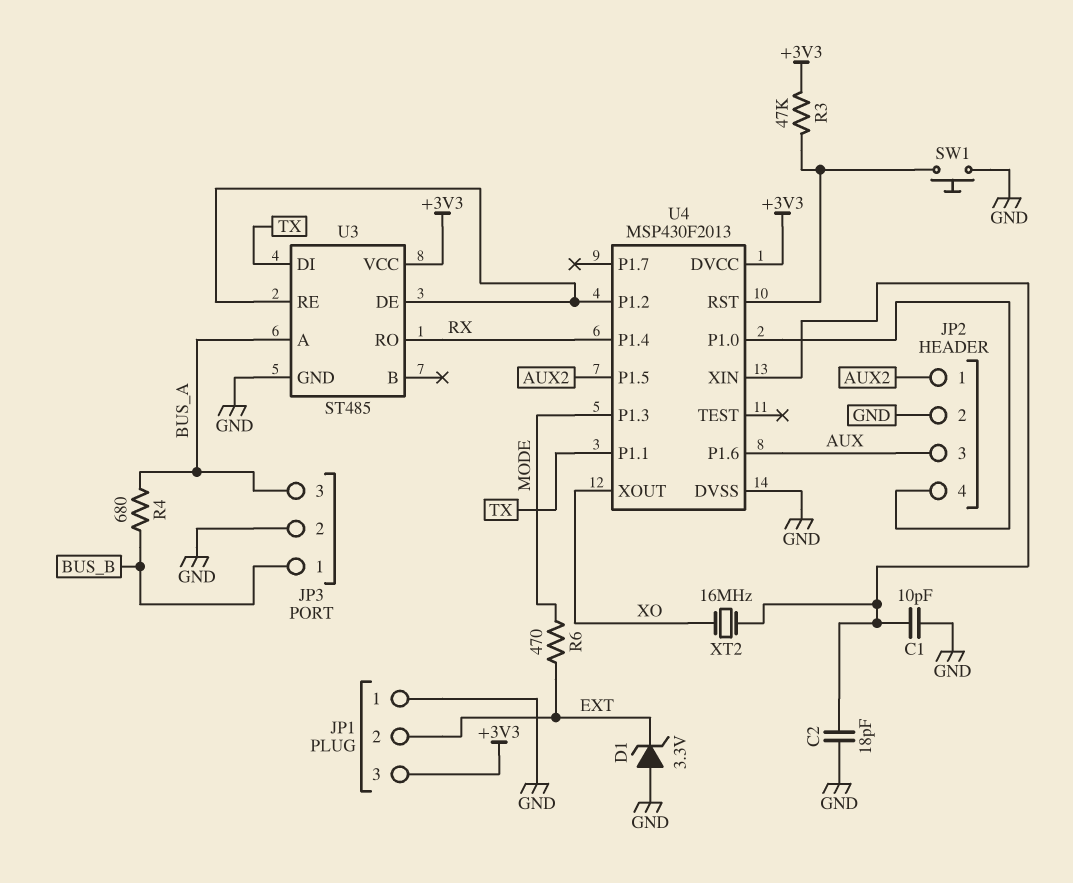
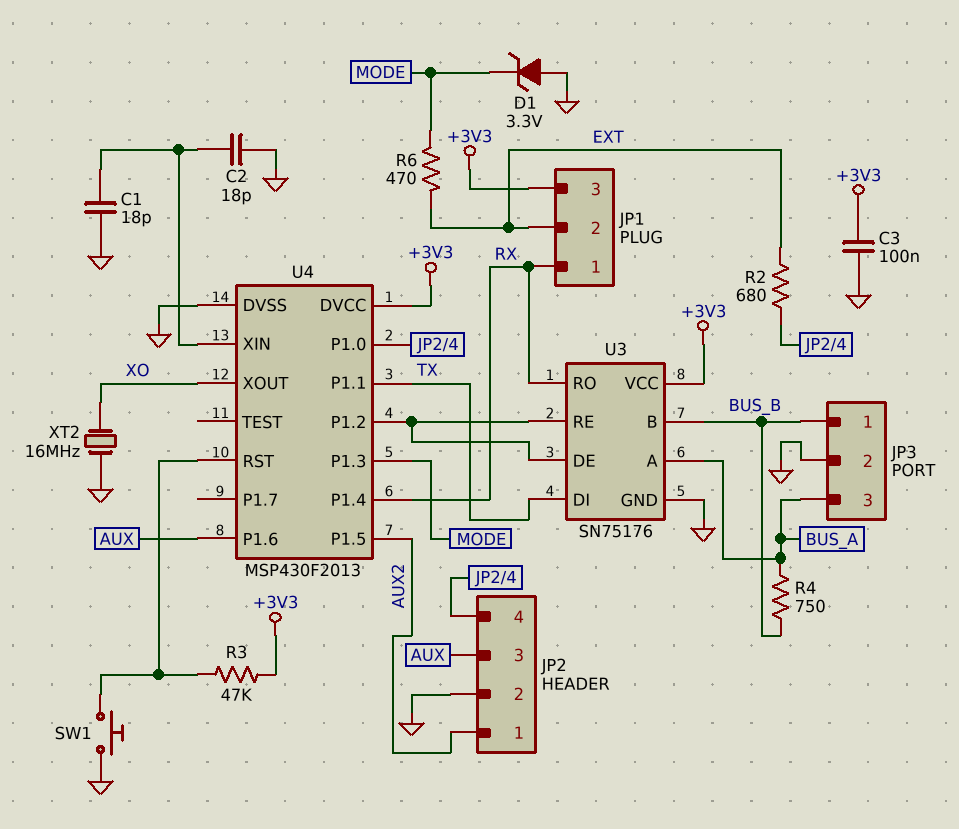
C1: 10pF (GND, U4/XIN) -> 18pF (GND, U4/XIN)
C3: none -> 100nF (+3V3, GND)
D1: zener 3.3V (A GND, K EXT) -> zener 3.3V (A GND, K MODE)
JP1 pin 1: GND -> RX
R2: none -> 680 (EXT, JP2/4)
R4: 680 (BUS_A, BUS_B) -> 750 (BUS_A, BUS_B)
U3: ST485 -> SN75176
U3 pin B: none -> BUS_B
XT2: 16MHz (U4/XIN, XO) -> 16MHz (GND, XO)

